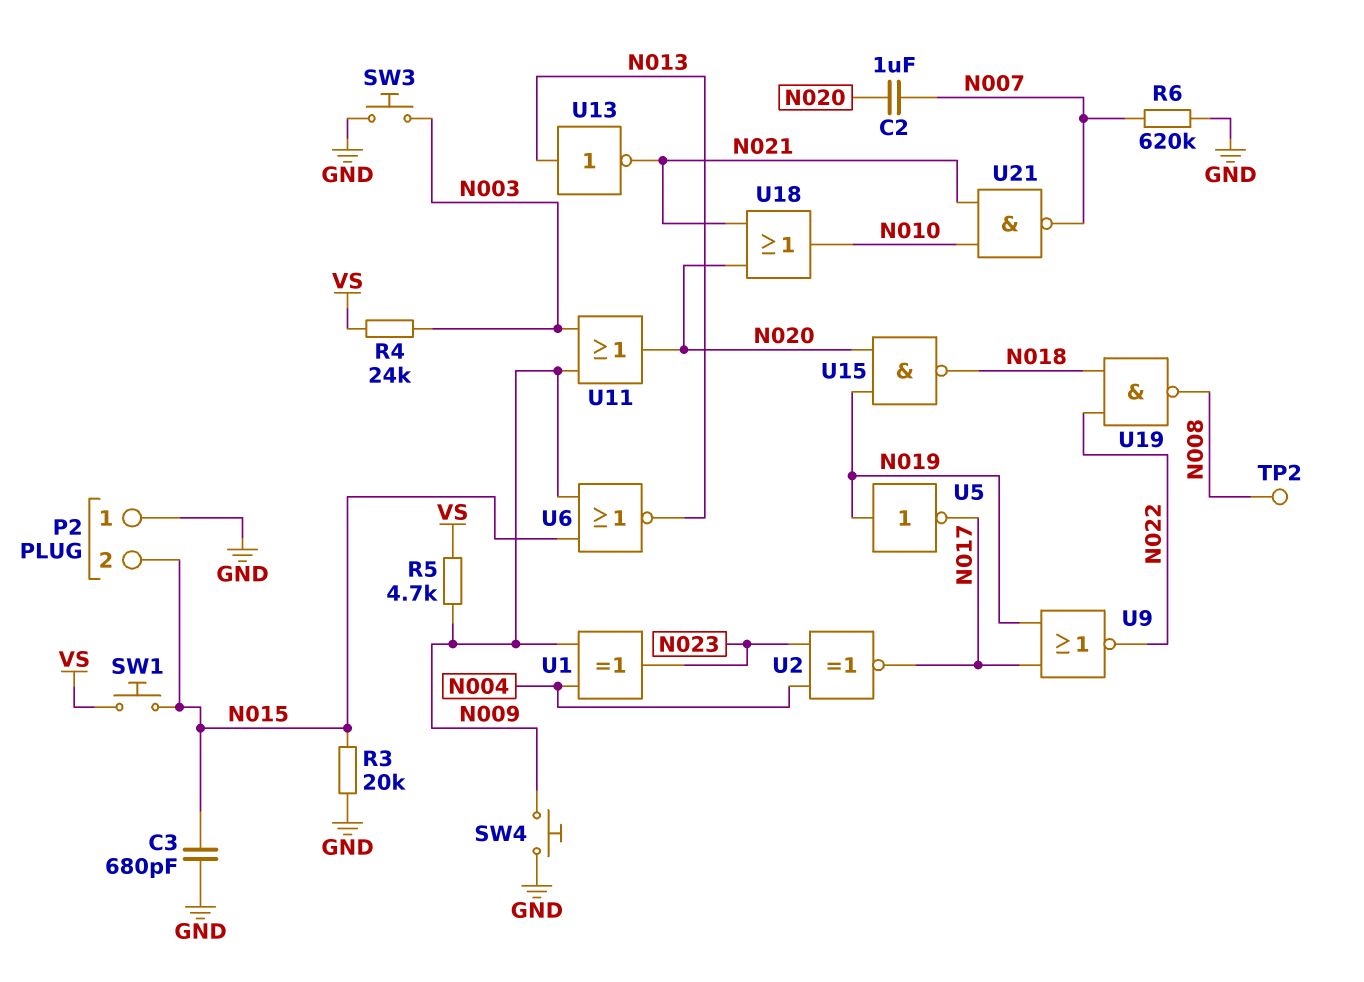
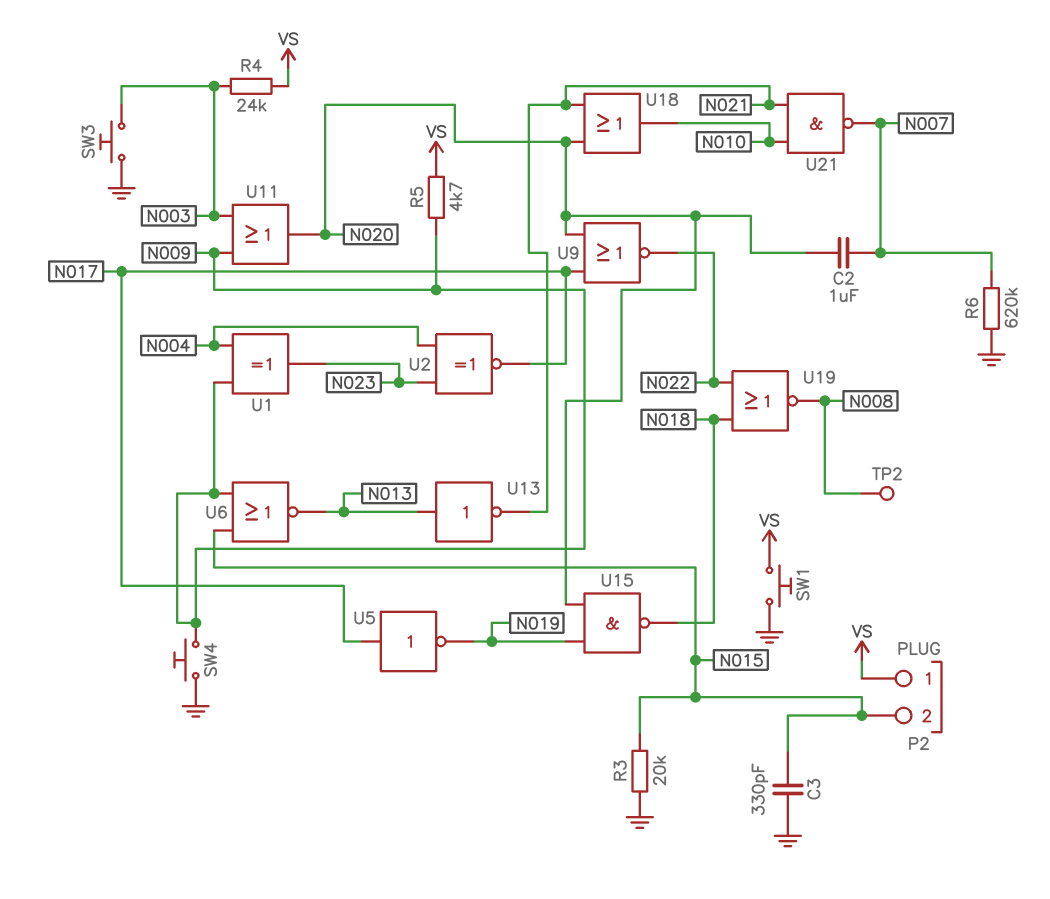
C3: 680pF (GND, N015) -> 330pF (GND, N015)
P2 pin 1: GND -> VS
SW1: button (N015, VS) -> button (GND, VS)
U5: NOT (in N019, out N017) -> NOT (in N017, out N019)
U9: NOR (in N017, in N019, out N022) -> NOR (in N017, in N020, out N022)
U19: NAND (in N018, in N022, out N008) -> NOR (in N018, in N022, out N008)

